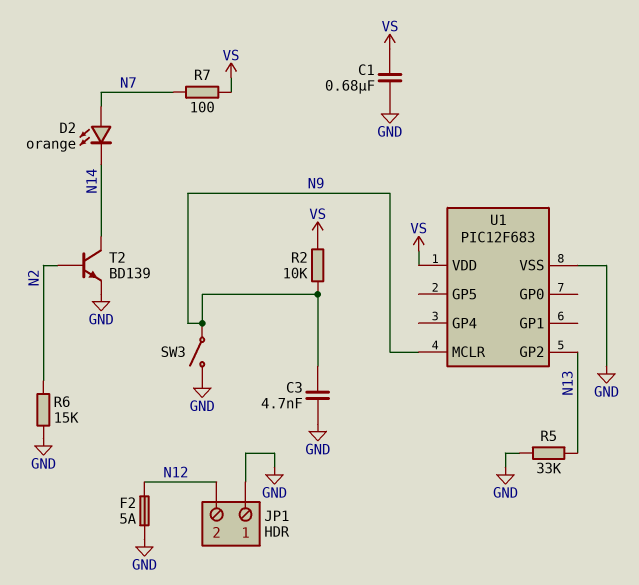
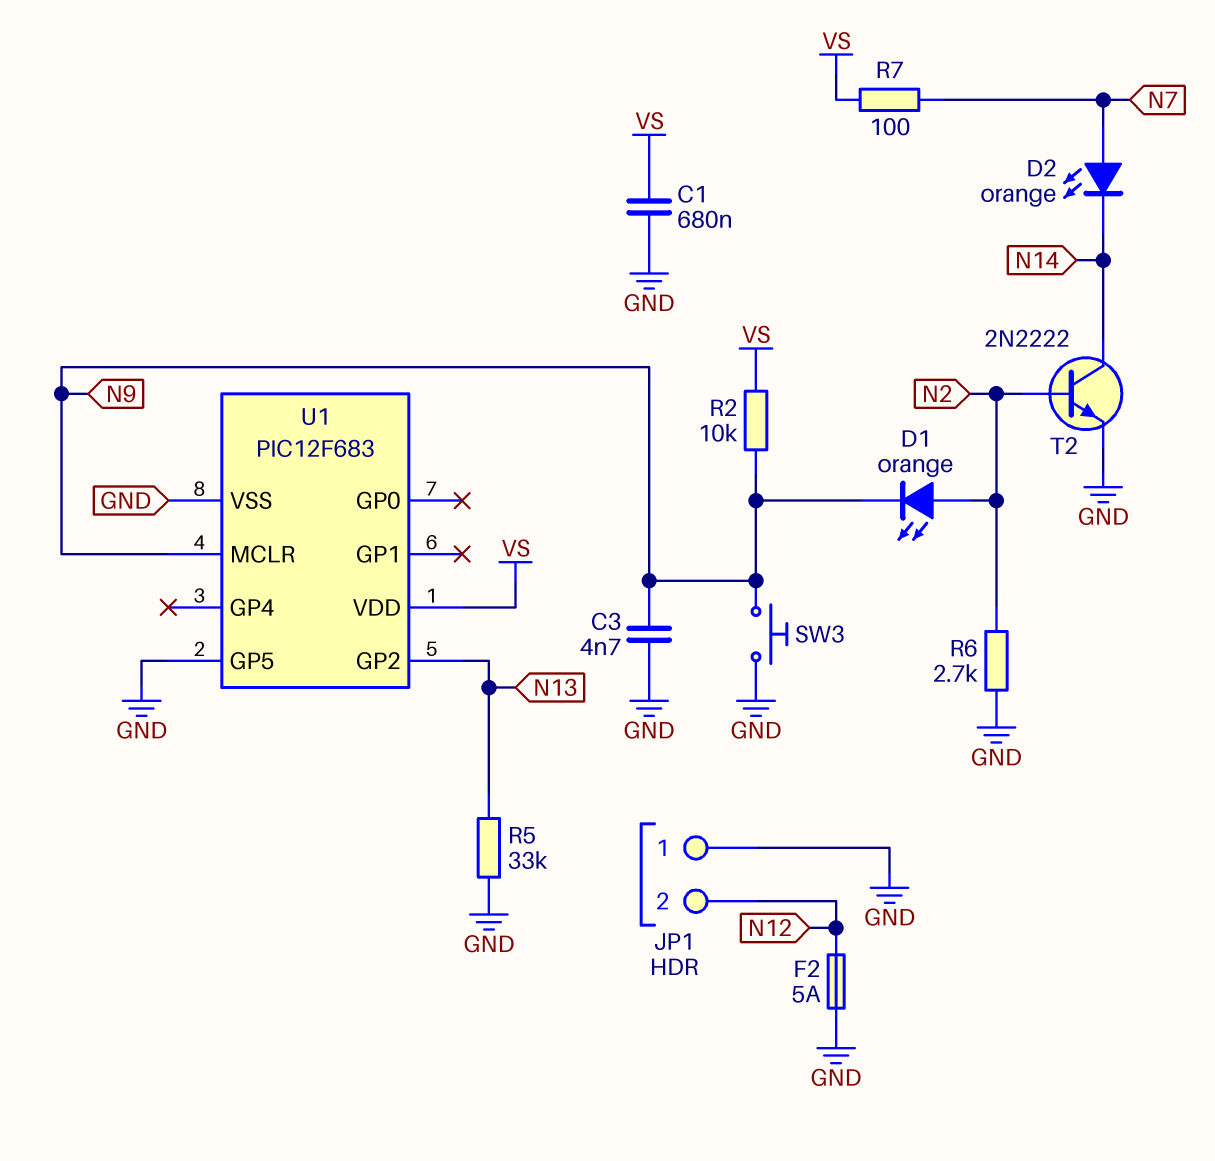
D1: none -> LED orange (A N2, K N9)
R6: 15k (GND, N2) -> 2.7k (GND, N2)
SW3: switch (GND, N9) -> button (GND, N9)
T2: NPN BD139 (B N2, C N14, E GND) -> NPN 2N2222 (B N2, C N14, E GND)
U1 pin GP5: none -> GND

